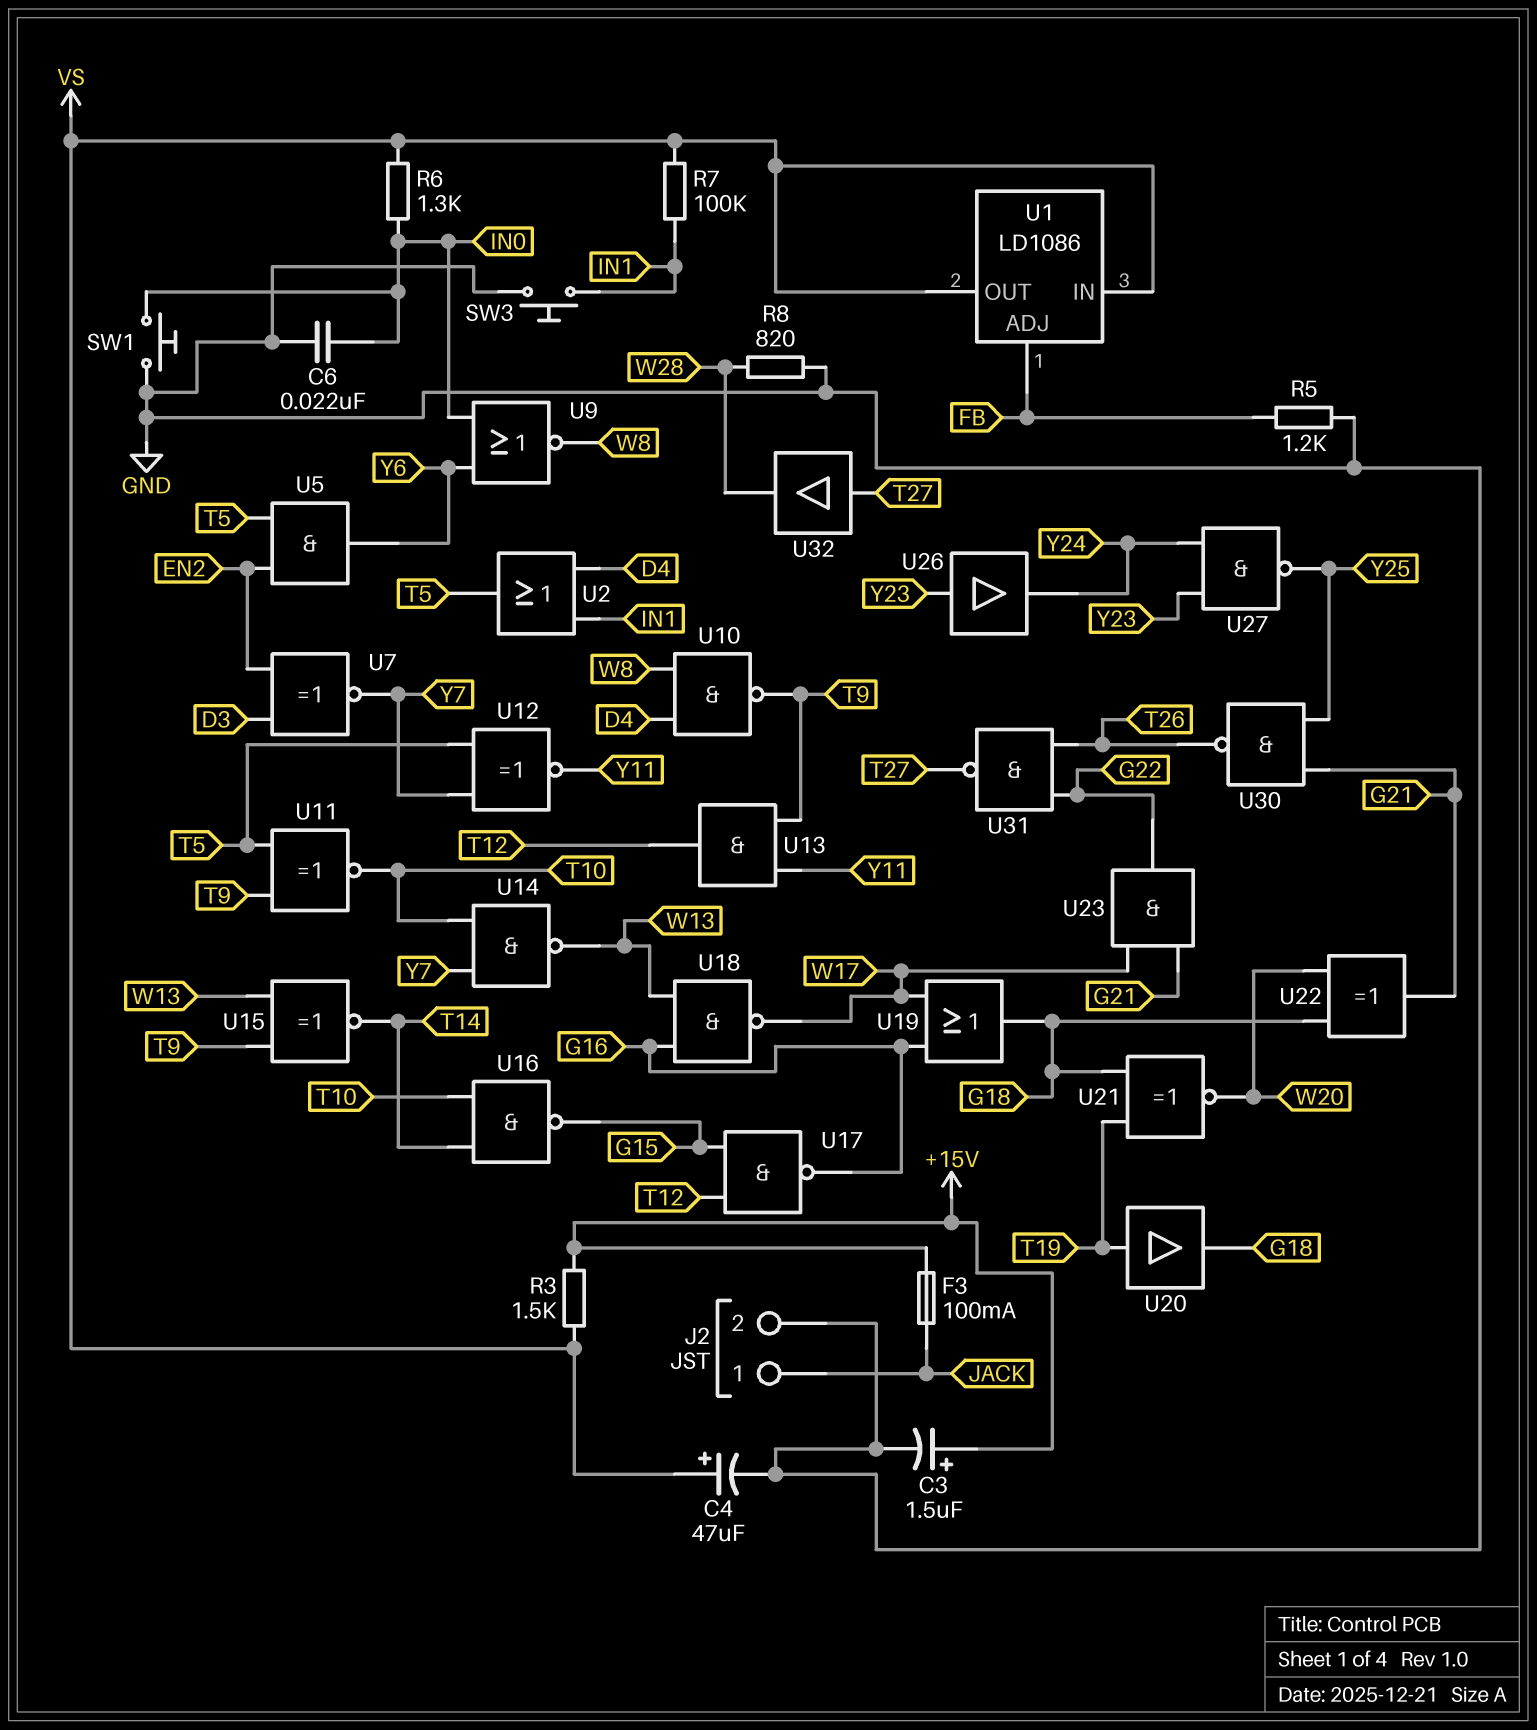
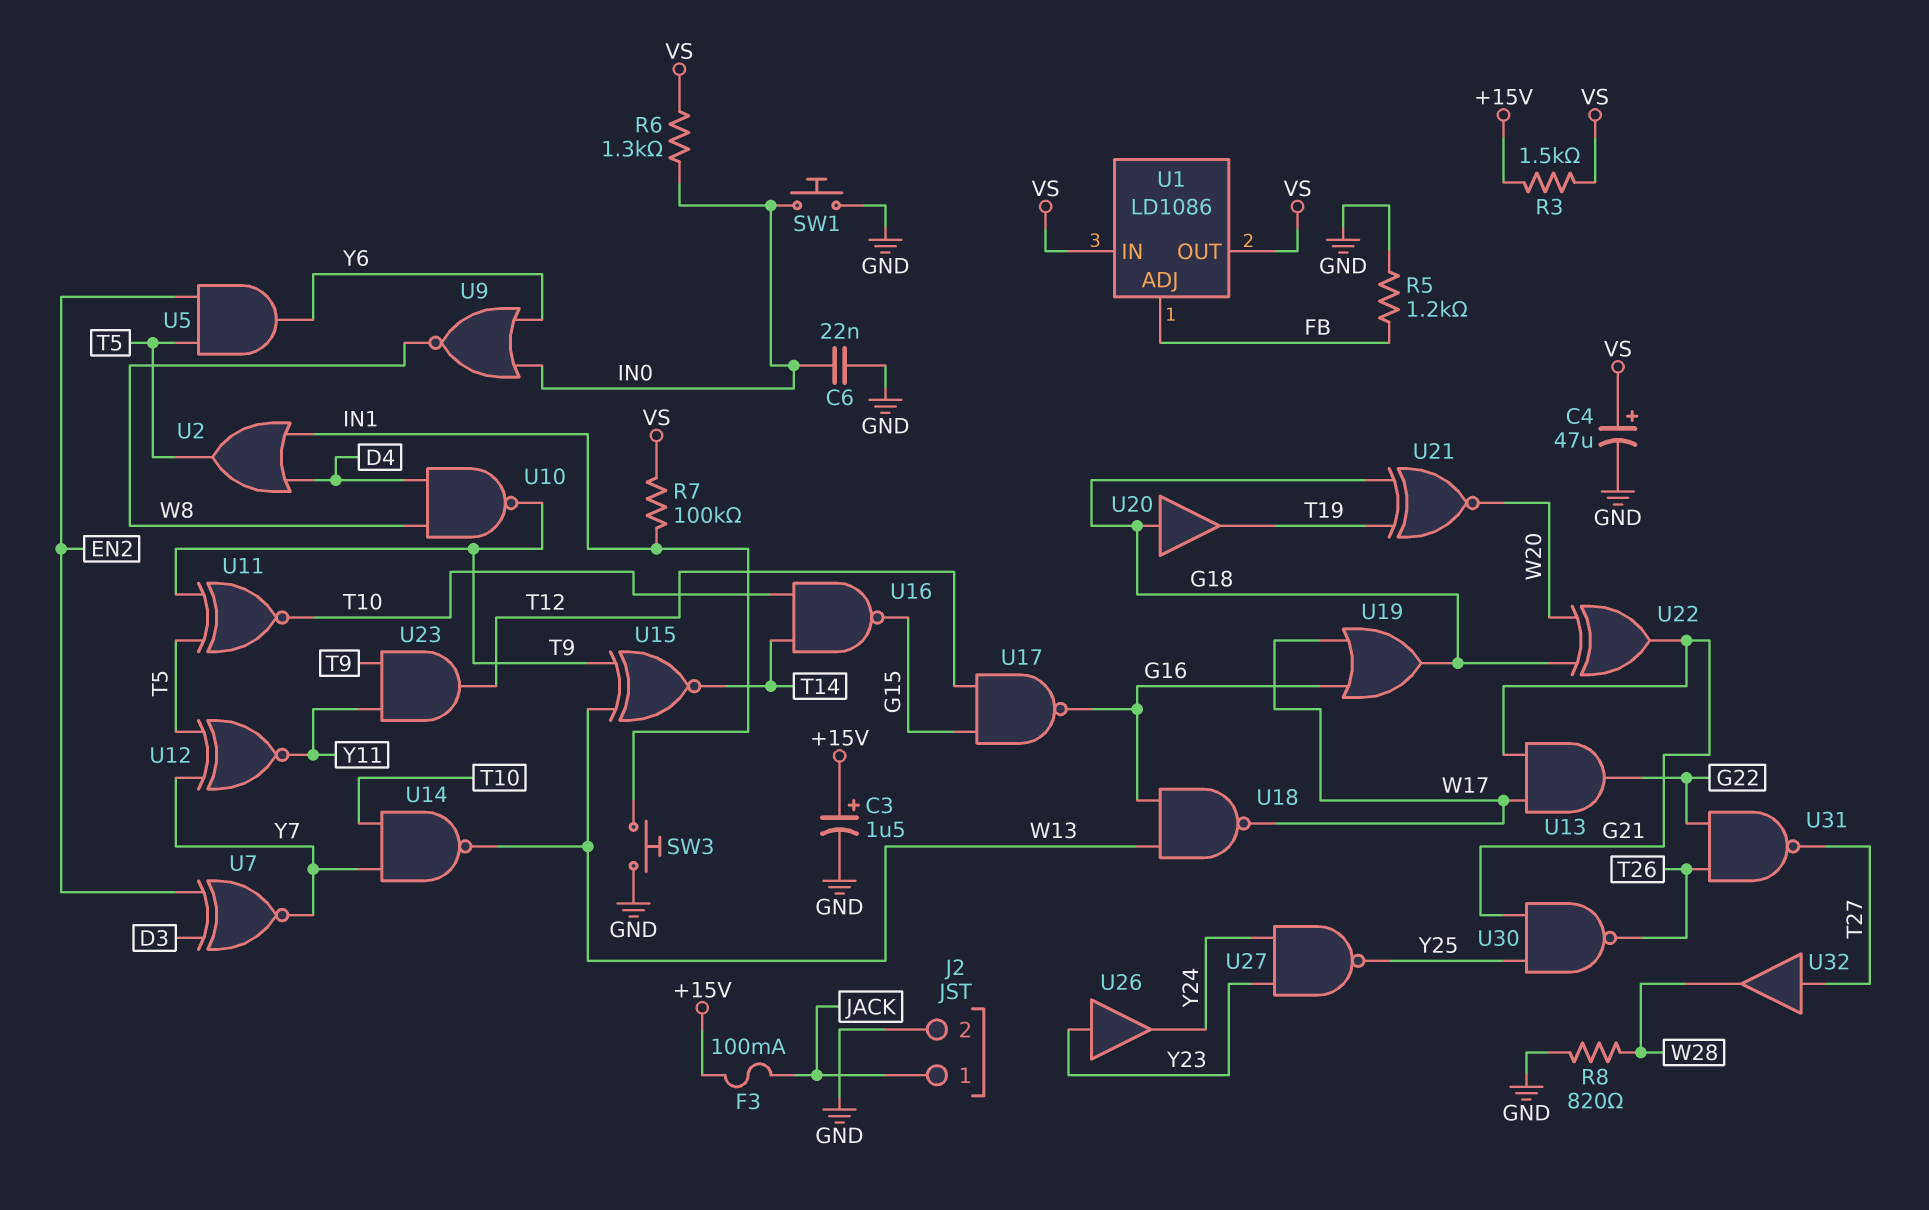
U13: AND (in T9, in Y11, out T12) -> AND (in G21, in W17, out G22)
U20: buffer (in T19, out G18) -> buffer (in G18, out T19)
U23: AND (in G21, in W17, out G22) -> AND (in T9, in Y11, out T12)

